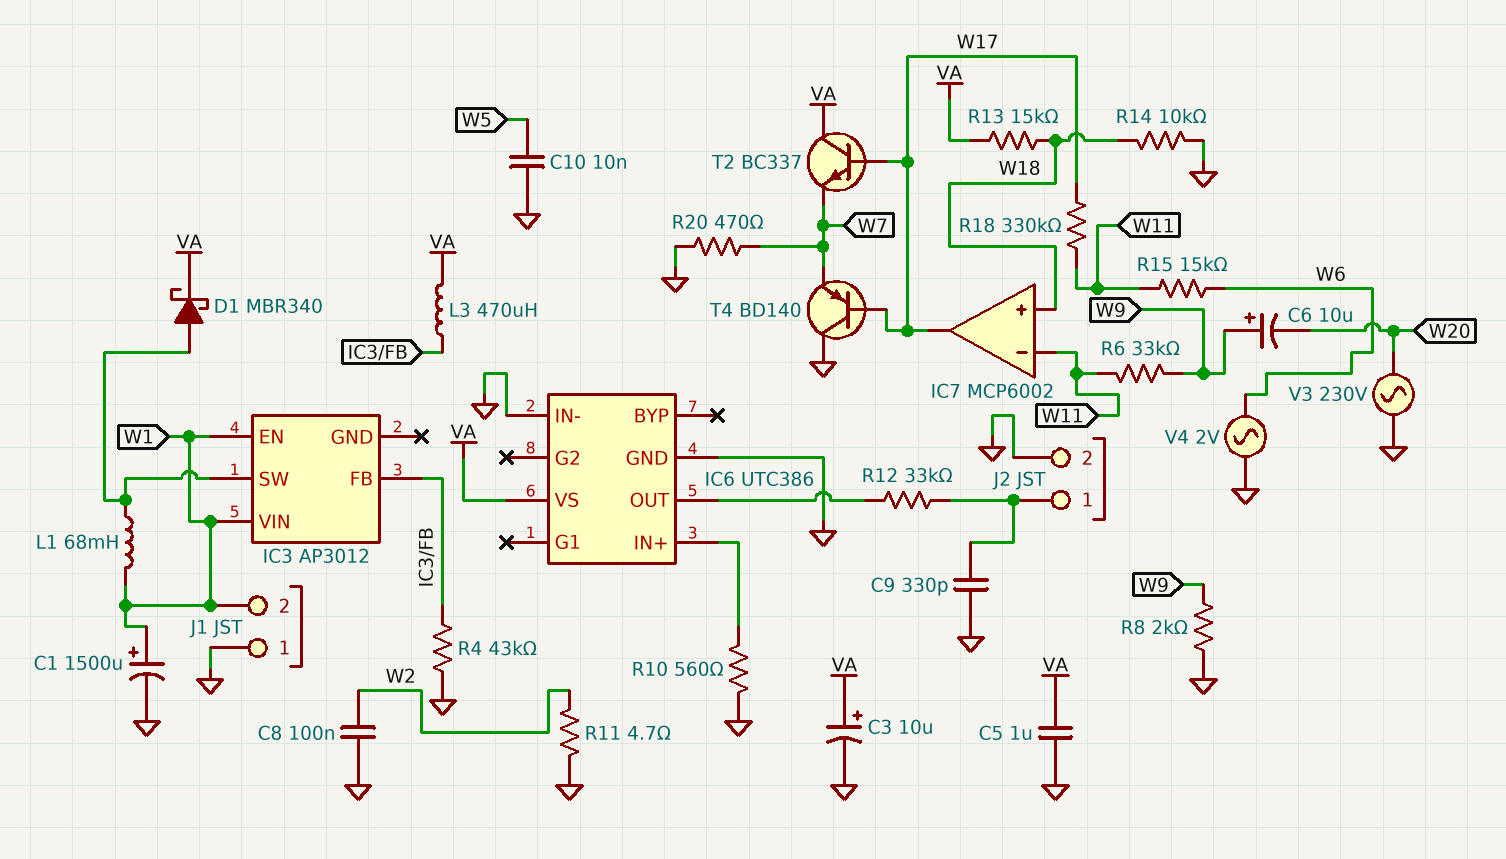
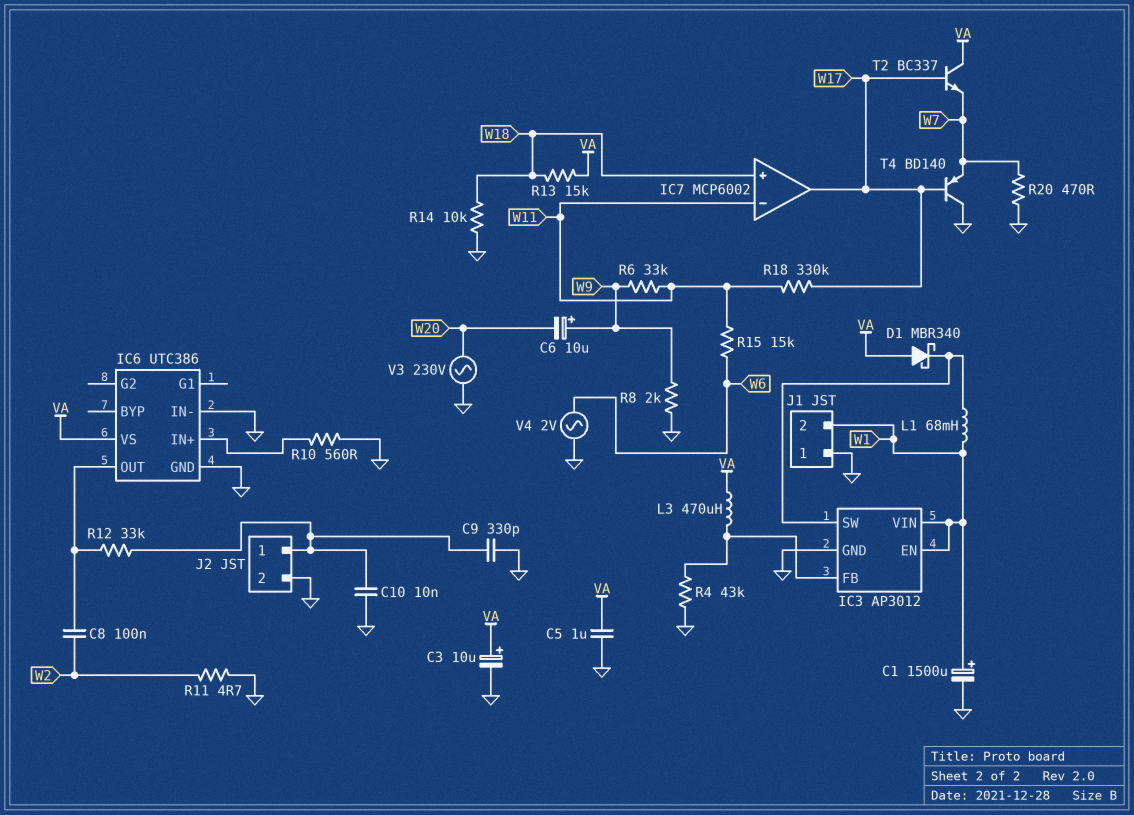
C8: 100nF (GND, W2) -> 100nF (IC6/OUT, W2)
C10: 10nF (GND, W5) -> 10nF (GND, J2/1)
D1: schottky MBR340 (A IC3/SW, K VA) -> schottky MBR340 (A VA, K IC3/SW)
IC3 pin GND: none -> GND

